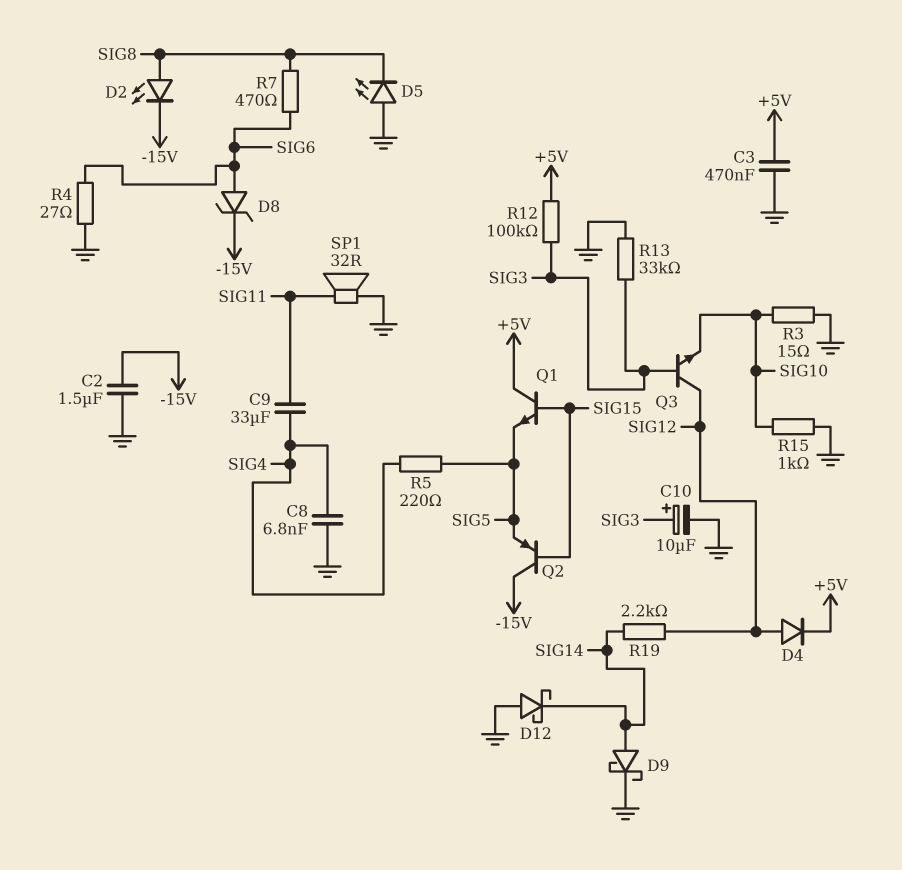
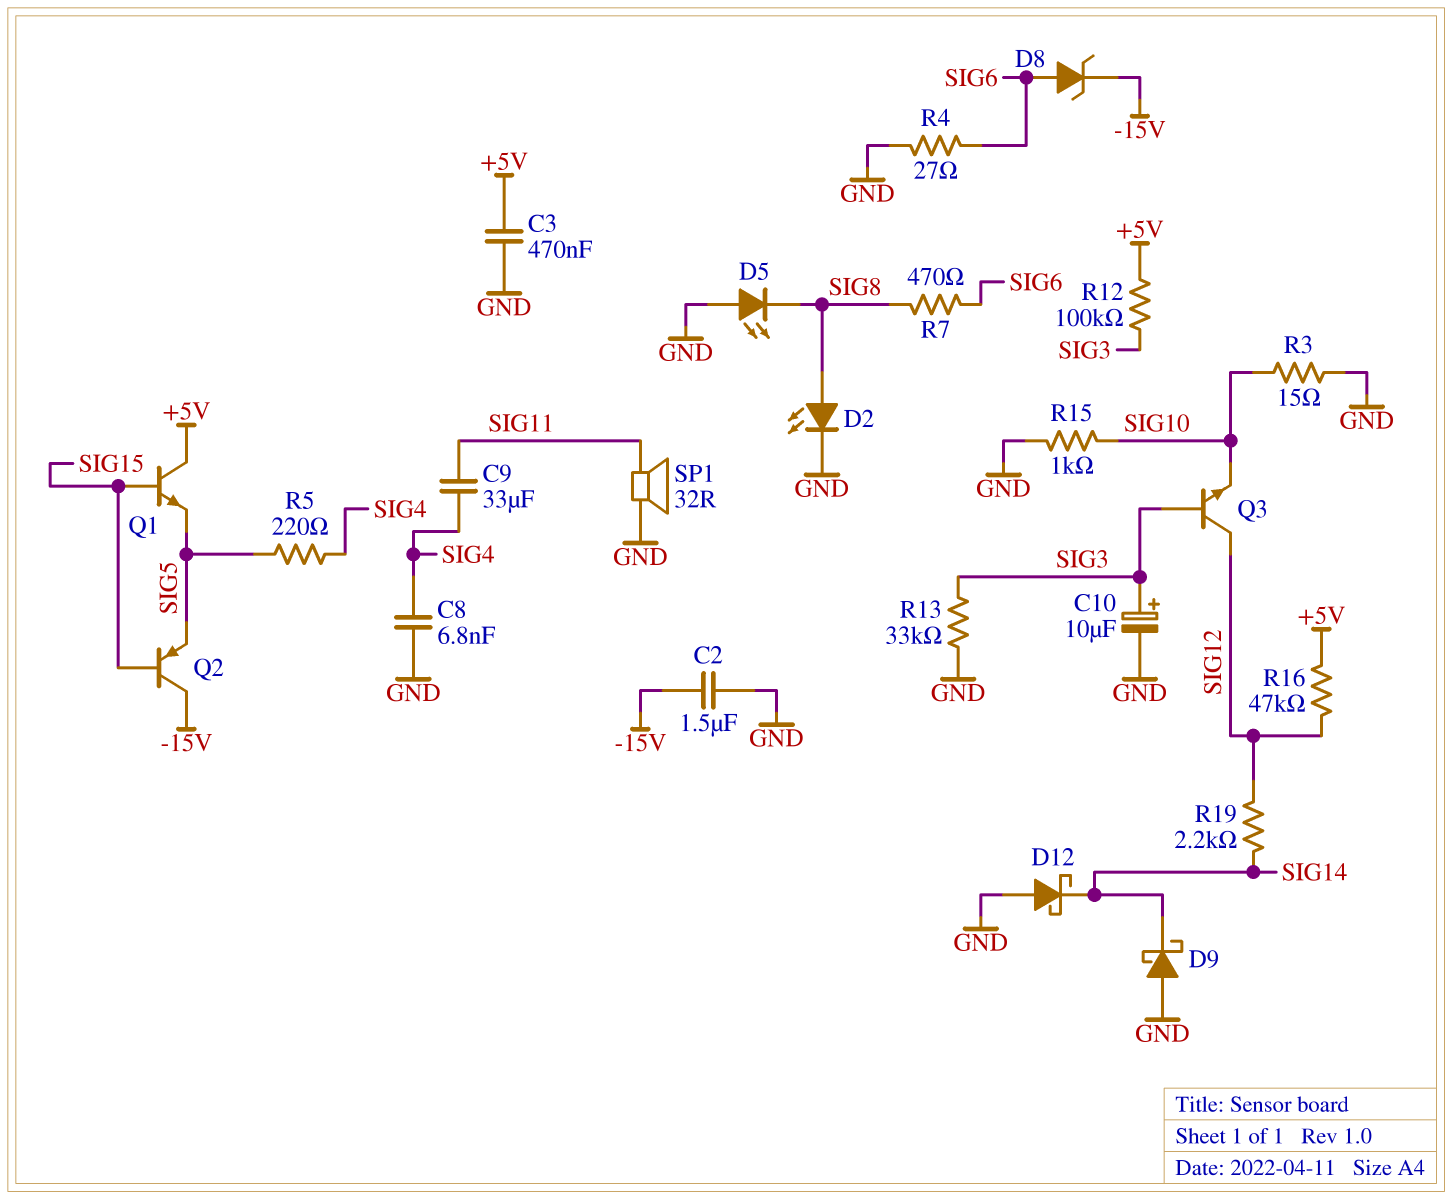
D2: LED (A SIG8, K -15V) -> LED (A SIG8, K GND)
D4: diode (A SIG12, K +5V) -> none
D9: schottky (A SIG14, K GND) -> schottky (A GND, K SIG14)
R16: none -> 47k (+5V, SIG12)

